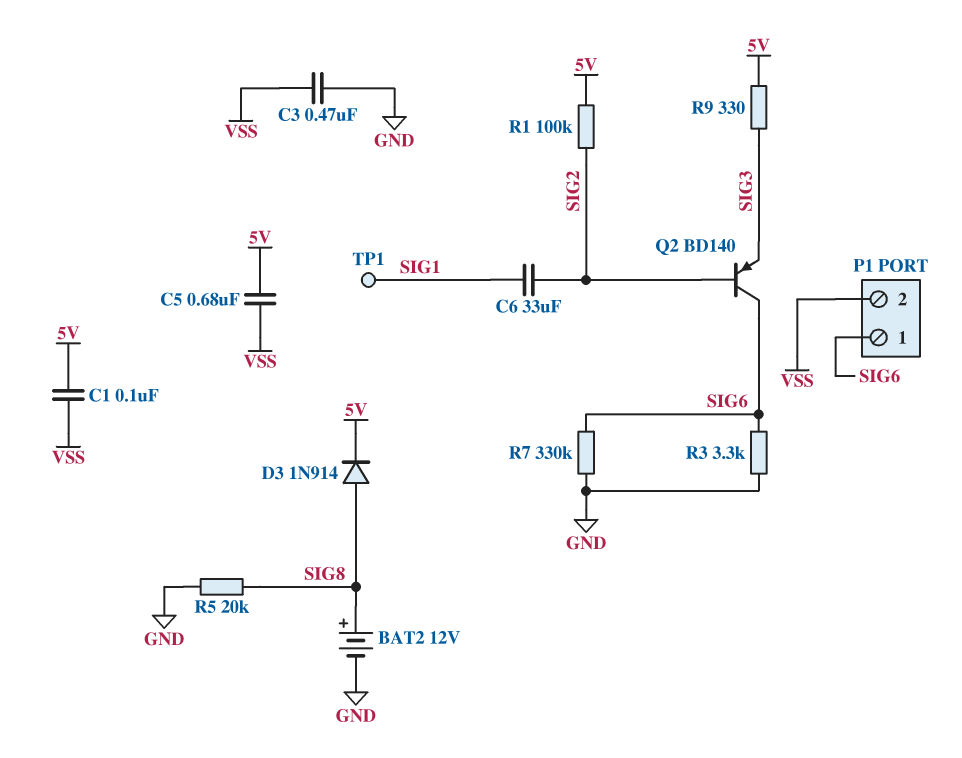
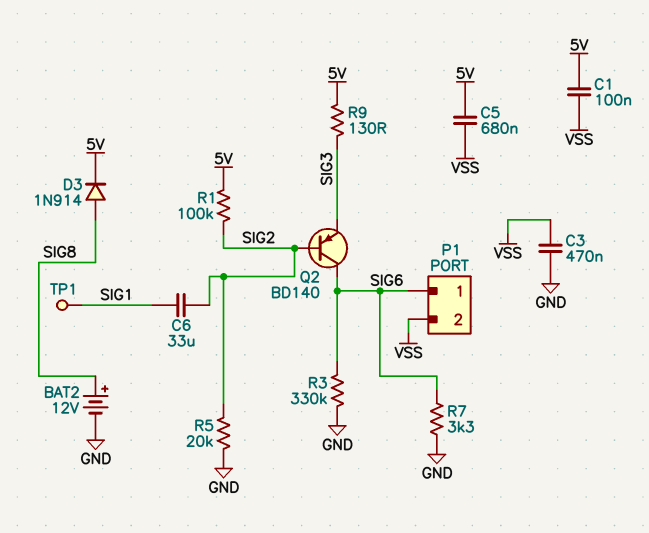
R3: 3.3k (GND, SIG6) -> 330k (GND, SIG6)
R5: 20k (GND, SIG8) -> 20k (GND, SIG2)
R7: 330k (GND, SIG6) -> 3.3k (GND, SIG6)
R9: 330 (5V, SIG3) -> 130 (5V, SIG3)

